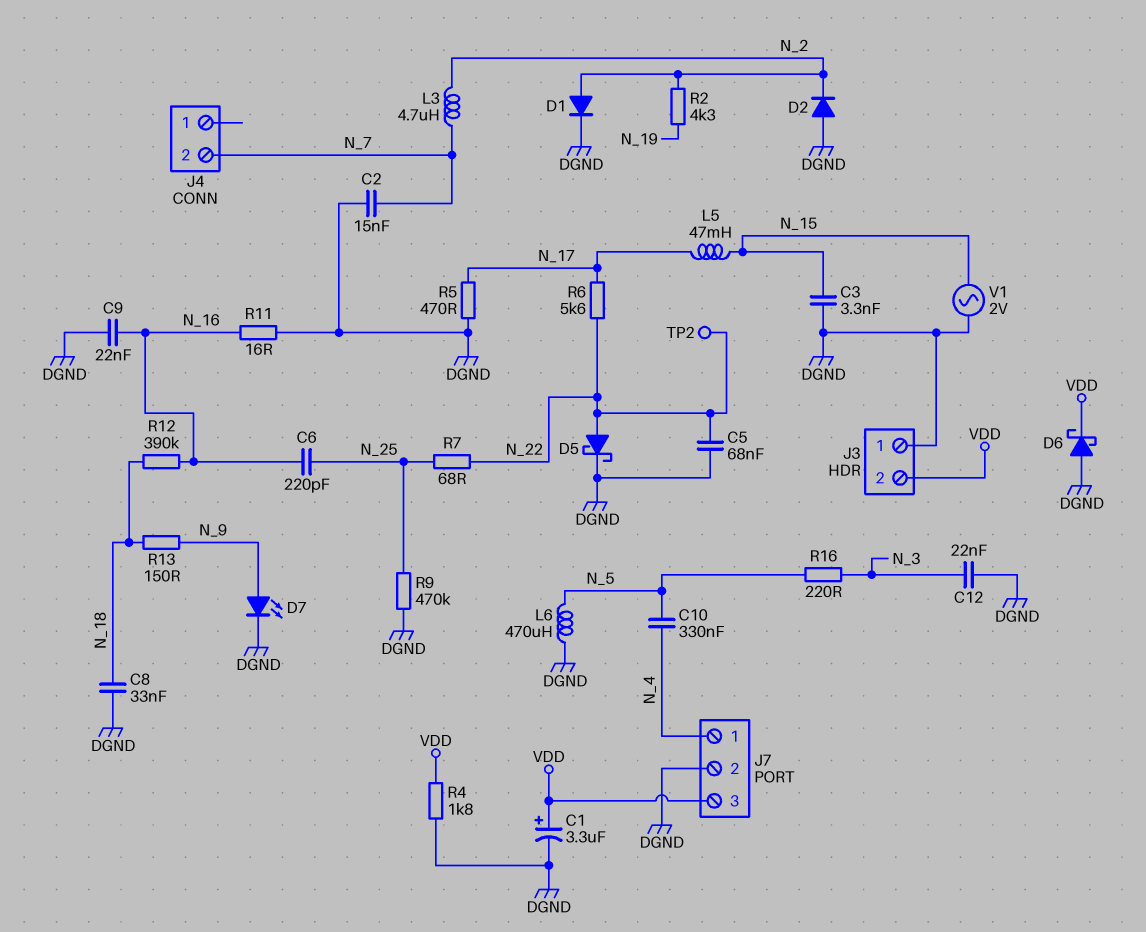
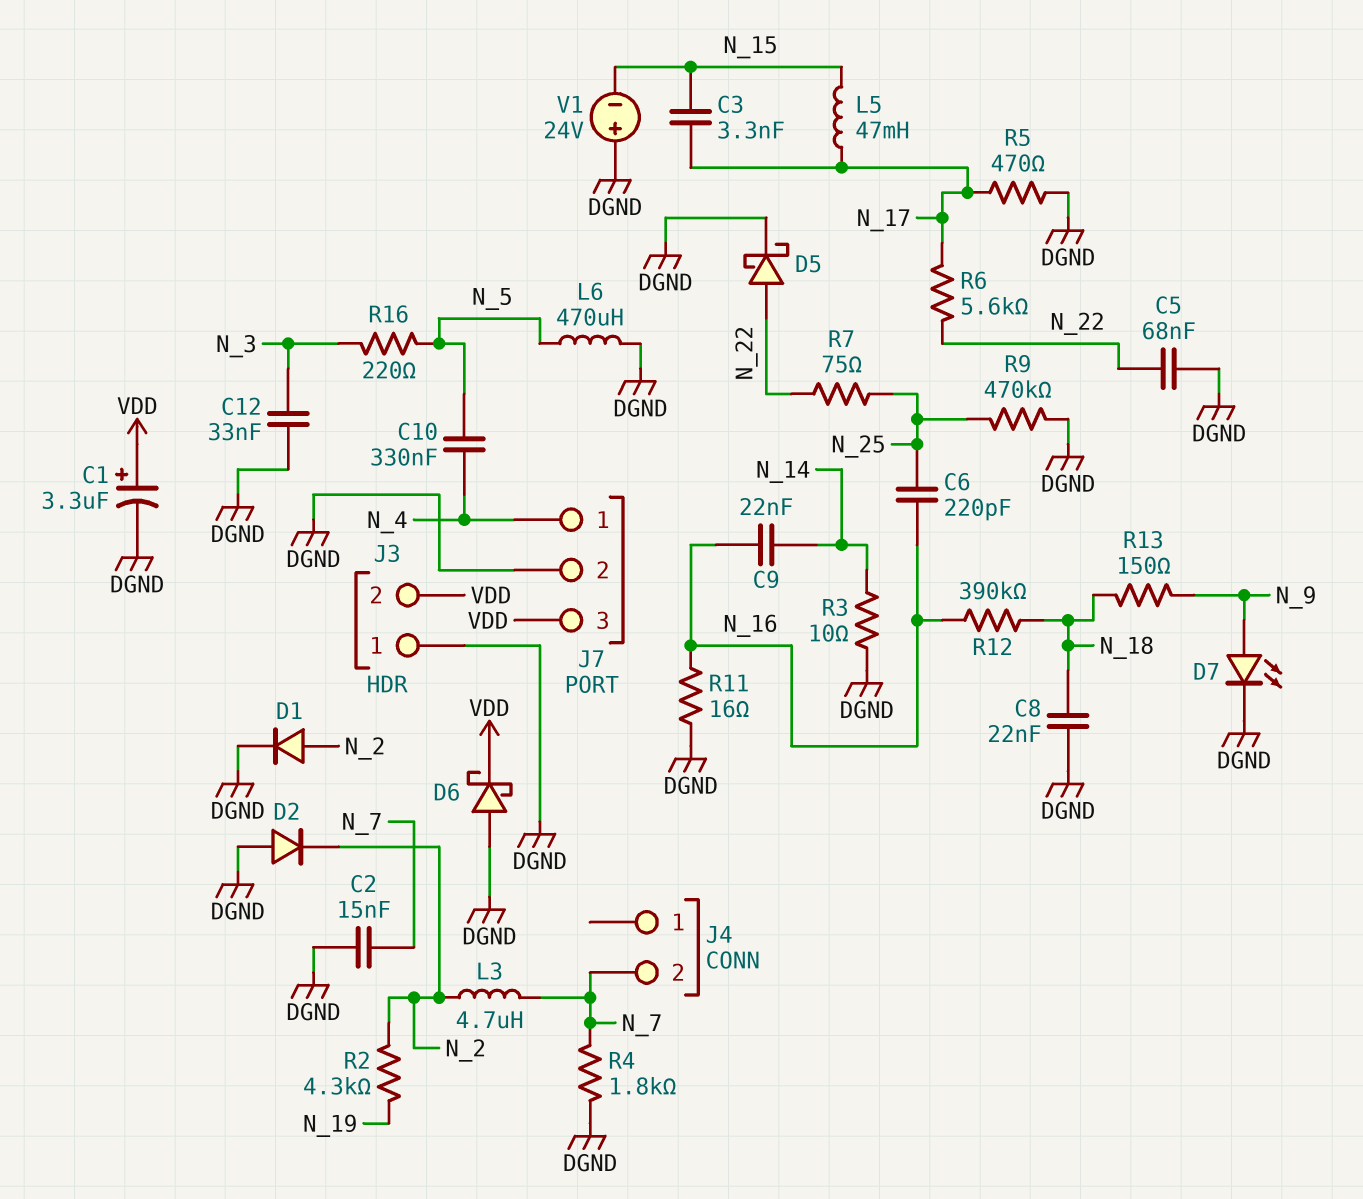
C3: 3.3nF (DGND, N_15) -> 3.3nF (N_15, N_17)
C8: 33nF (DGND, N_18) -> 22nF (DGND, N_18)
C9: 22nF (DGND, N_16) -> 22nF (N_14, N_16)
C12: 22nF (DGND, N_3) -> 33nF (DGND, N_3)
R3: none -> 10 (DGND, N_14)
R4: 1.8k (DGND, VDD) -> 1.8k (DGND, N_7)
R7: 68 (N_22, N_25) -> 75 (N_22, N_25)
TP2: test point (N_22) -> none
V1: AC 2V (DGND, N_15) -> 24V (plus DGND, minus N_15)

